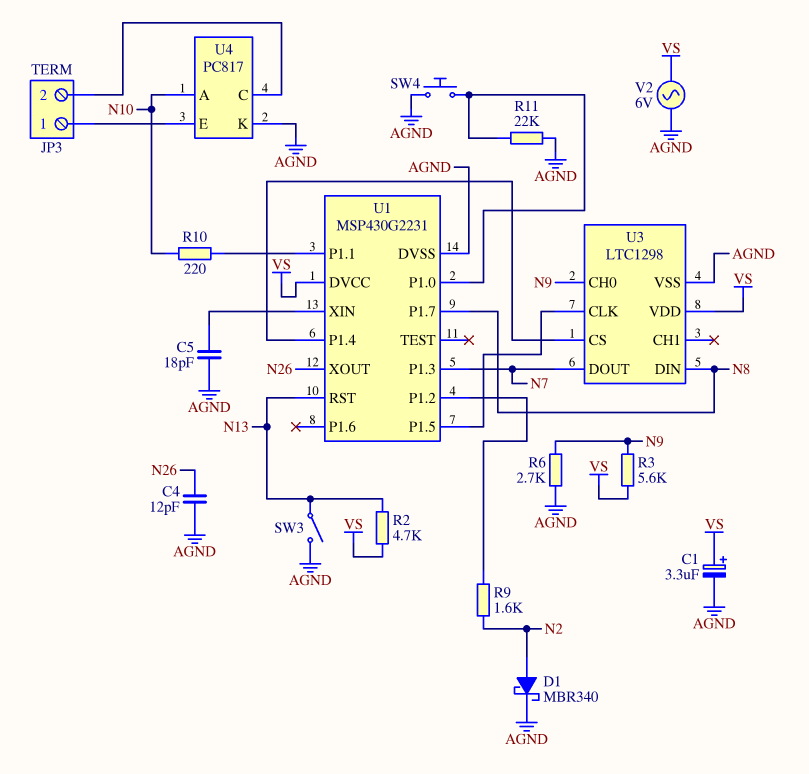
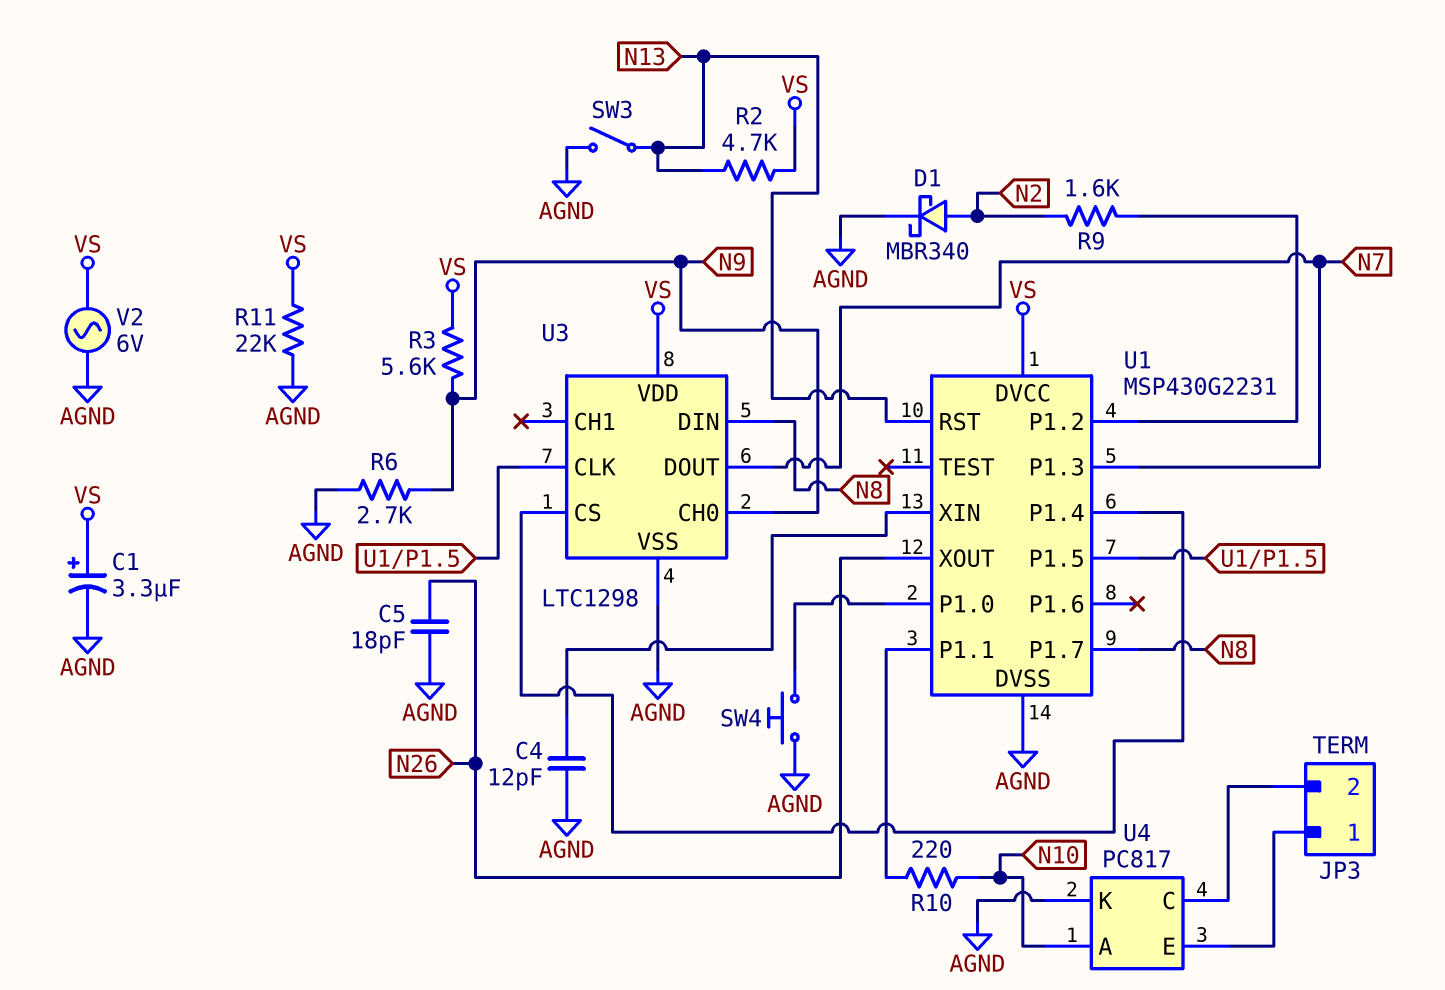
C4: 12pF (AGND, N26) -> 12pF (AGND, U1/XIN)
C5: 18pF (AGND, U1/XIN) -> 18pF (AGND, N26)
R11: 22k (AGND, U1/P1.0) -> 22k (AGND, VS)

